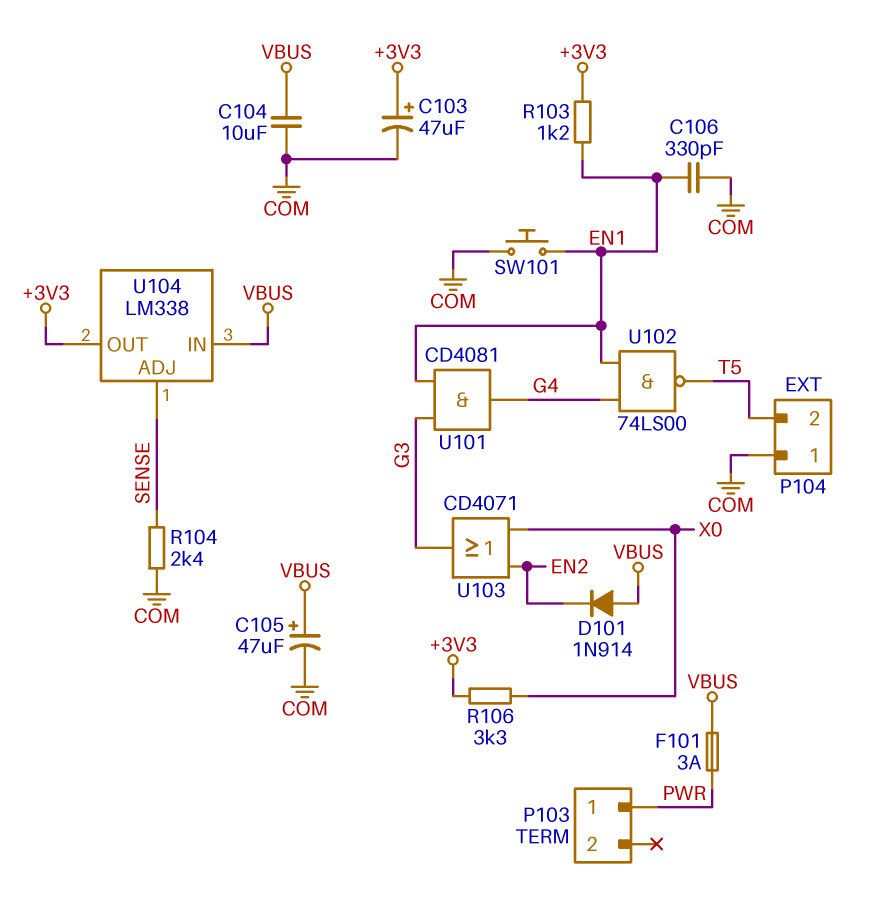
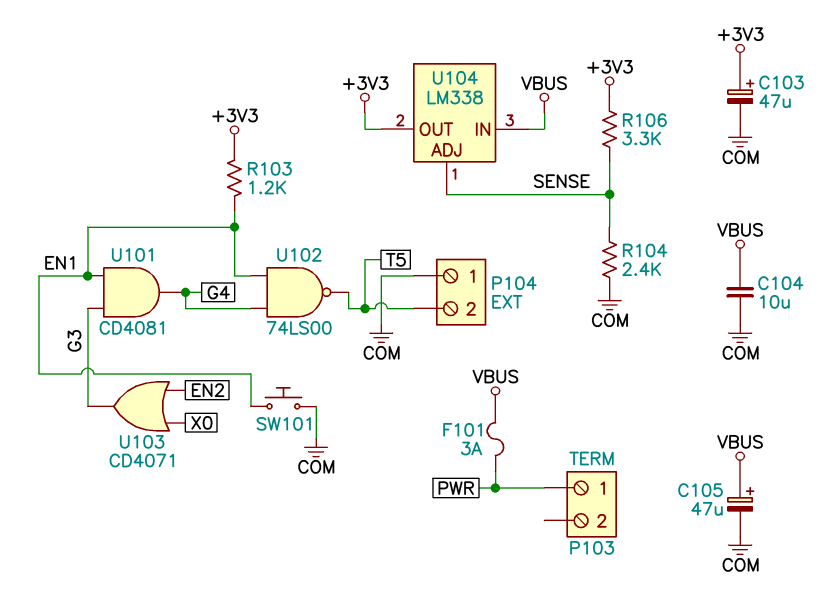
C106: 330pF (COM, EN1) -> none
D101: diode 1N914 (A VBUS, K EN2) -> none
R106: 3.3k (+3V3, X0) -> 3.3k (+3V3, SENSE)

